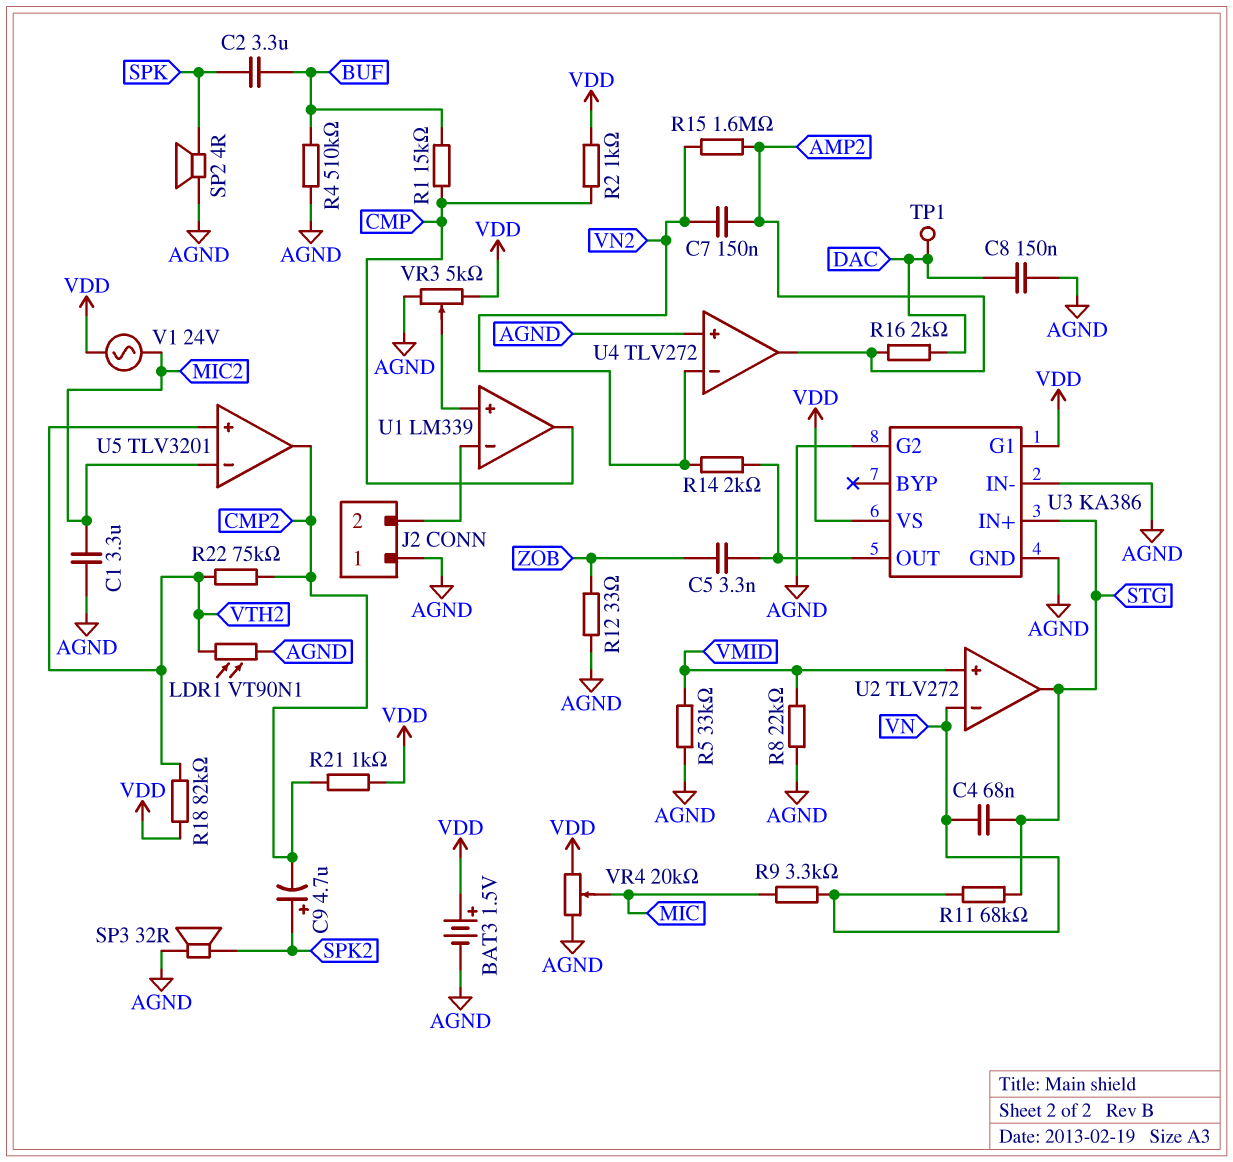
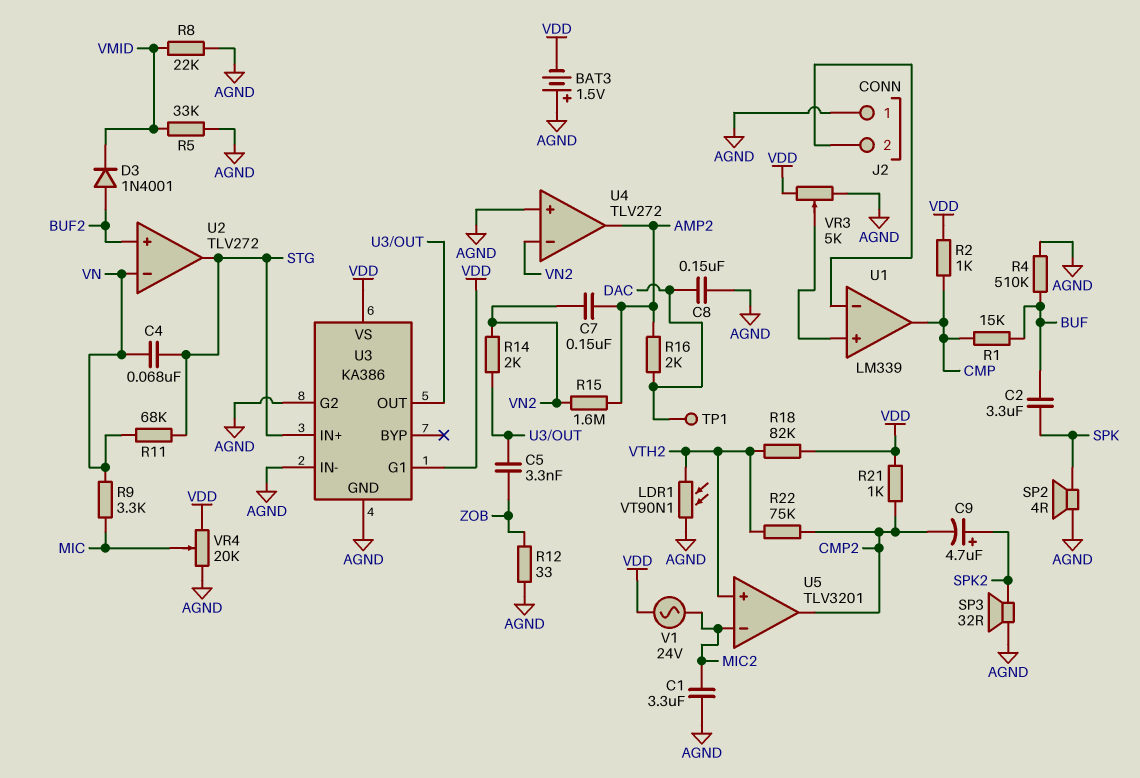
BAT3: 1.5V (plus VDD, minus AGND) -> 1.5V (plus AGND, minus VDD)
D3: none -> diode 1N4001 (A BUF2, K VMID)
U2 pin in+: VMID -> BUF2

